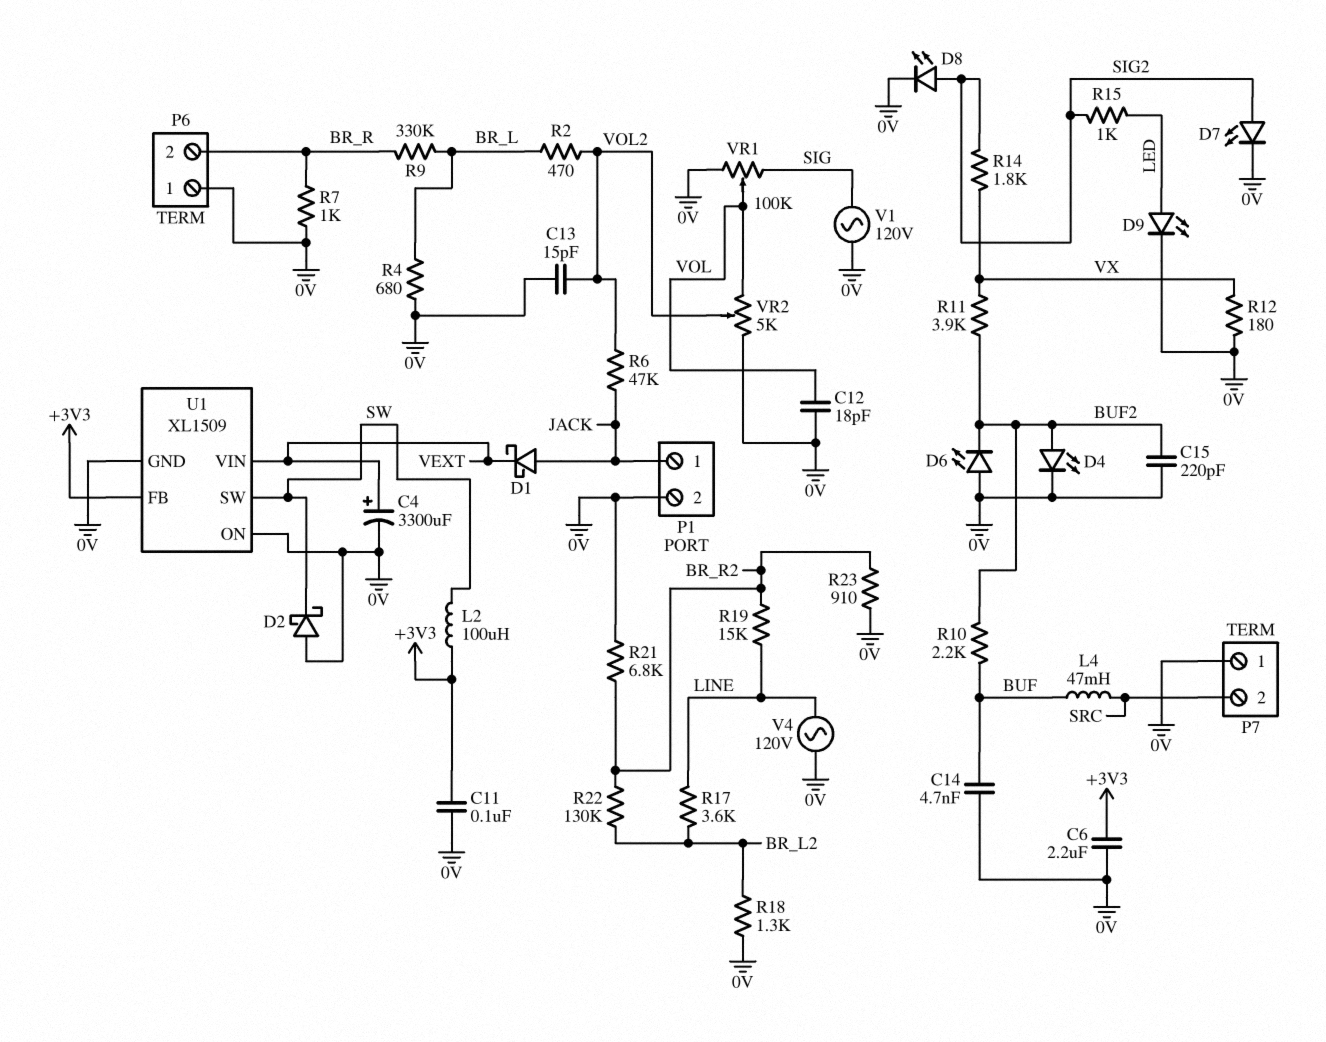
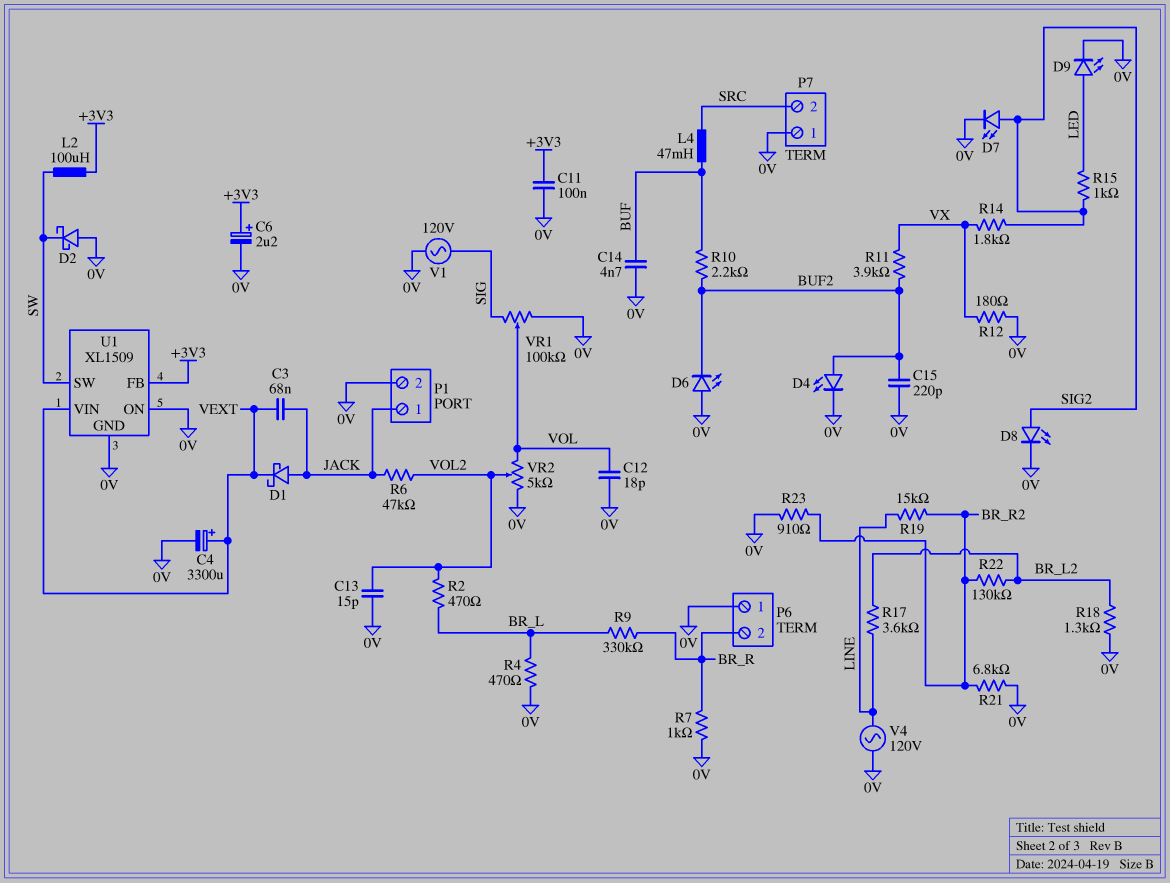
C3: none -> 68nF (JACK, VEXT)
C6: 2.2uF (+3V3, 0V) -> 2.2uF (plus +3V3, minus 0V)
R4: 680 (0V, BR_L) -> 470 (0V, BR_L)

